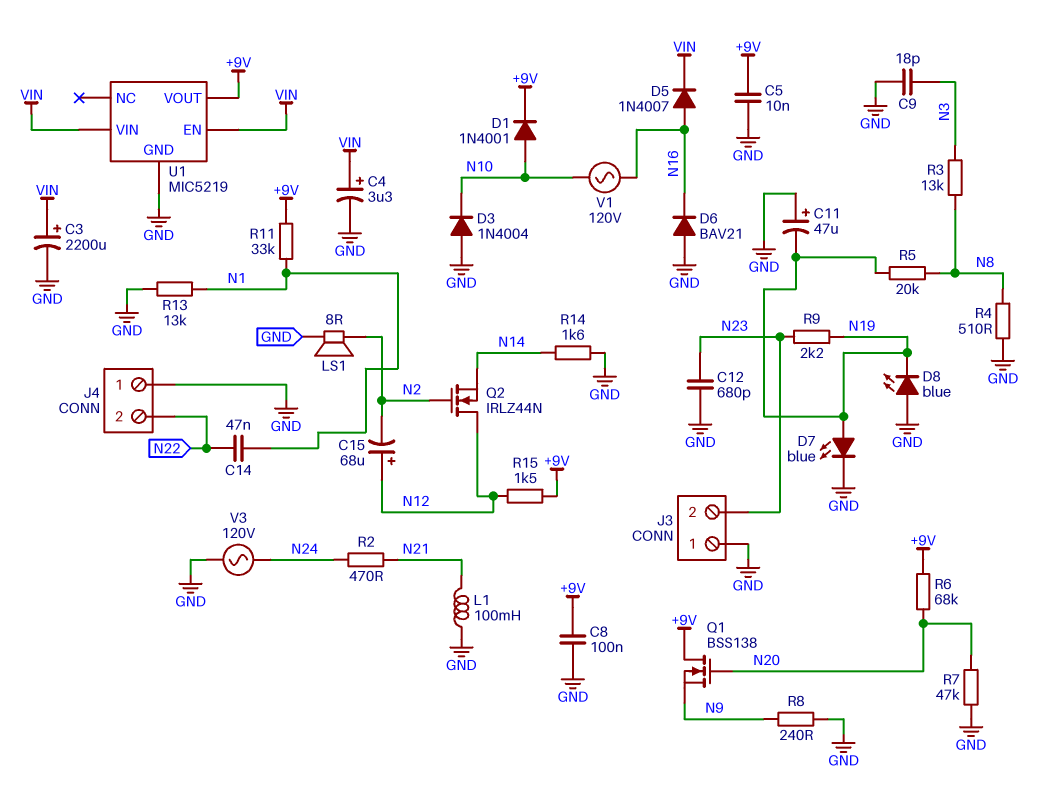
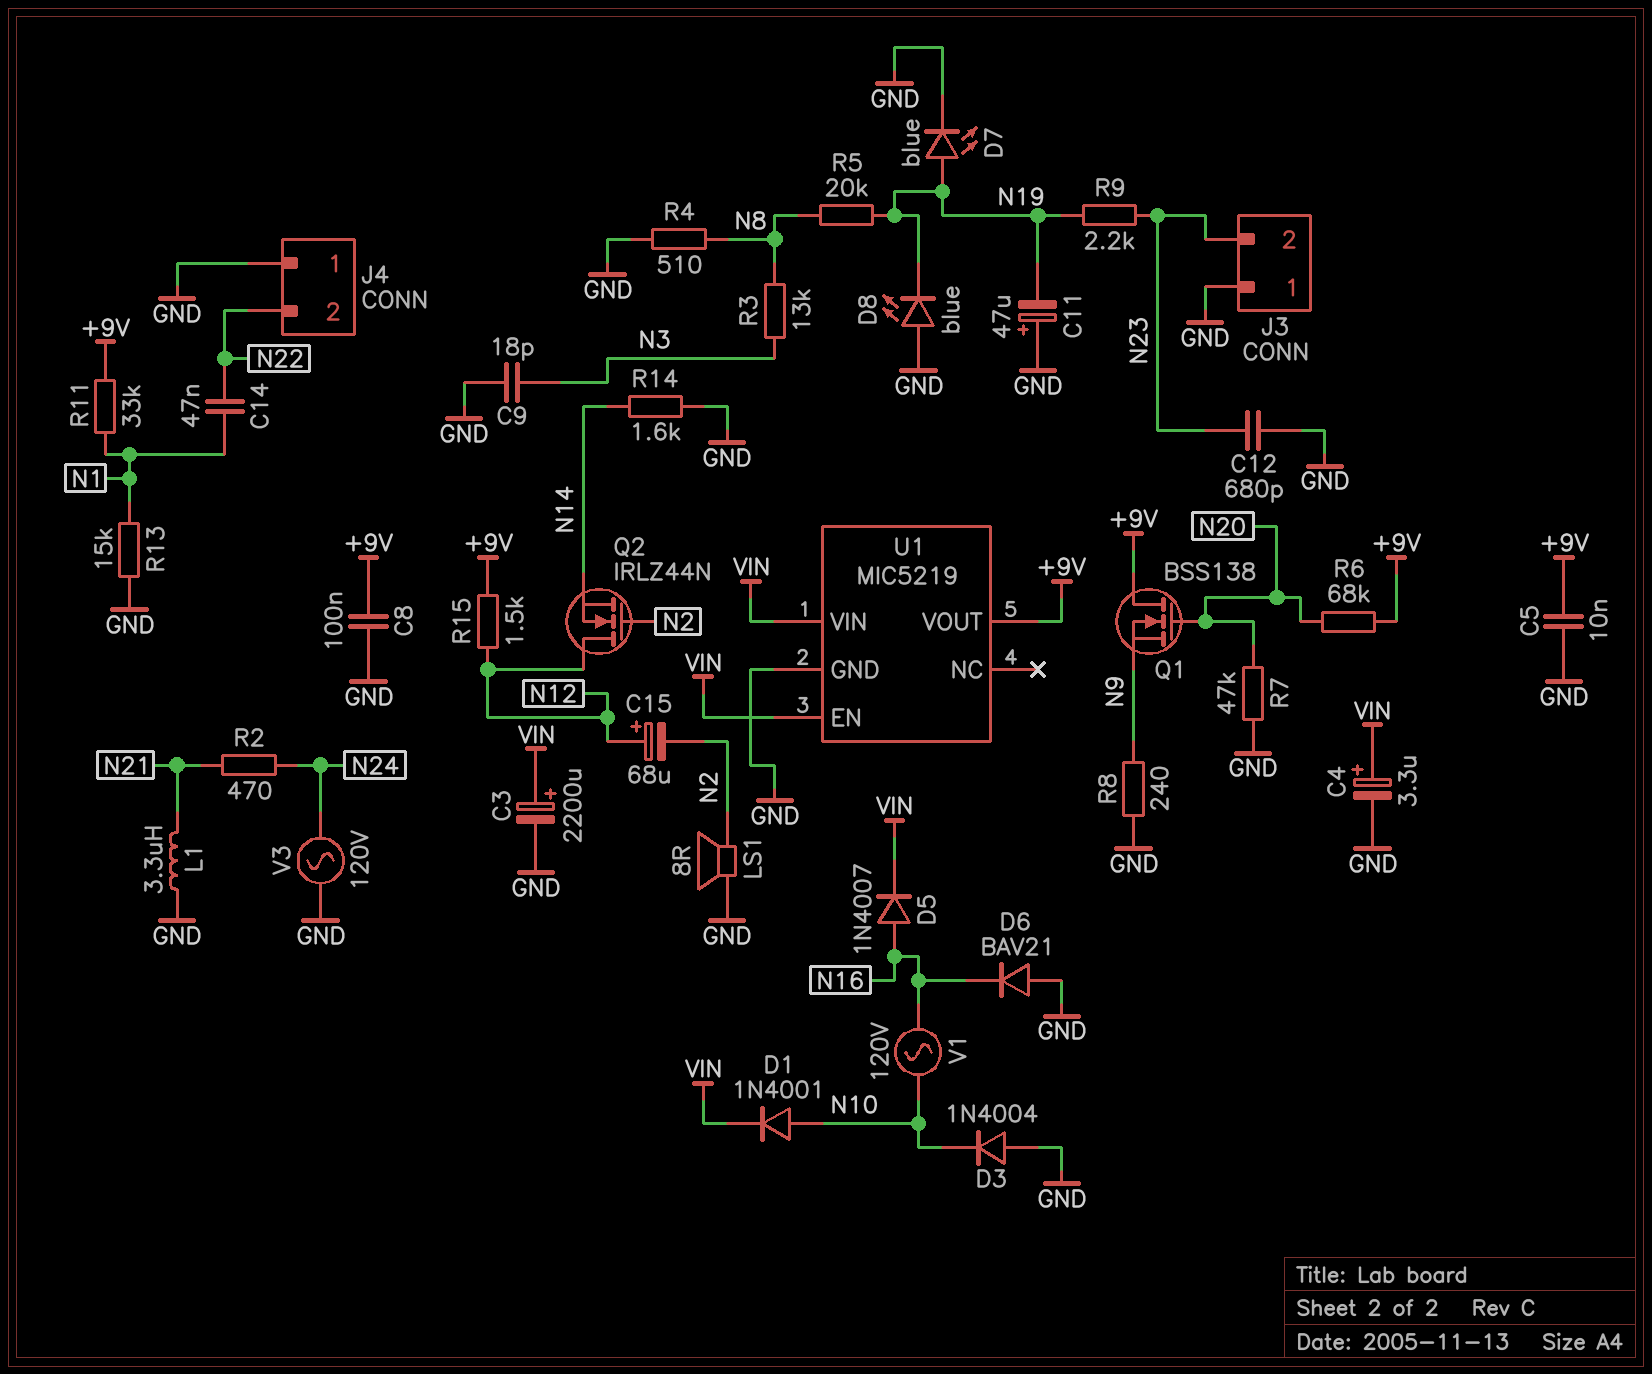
D1: diode 1N4001 (A N10, K +9V) -> diode 1N4001 (A N10, K VIN)
L1: 100mH (GND, N21) -> 3.3uH (GND, N21)
R13: 13k (GND, N1) -> 15k (GND, N1)

